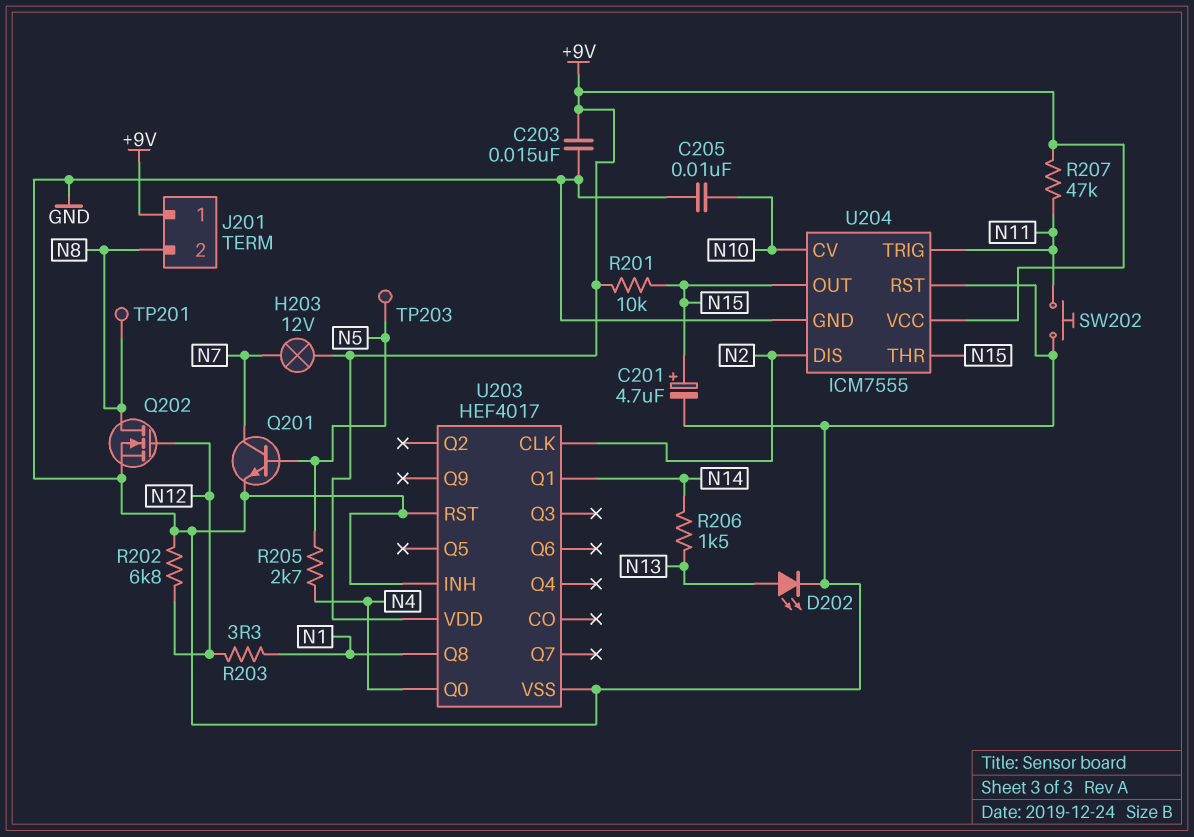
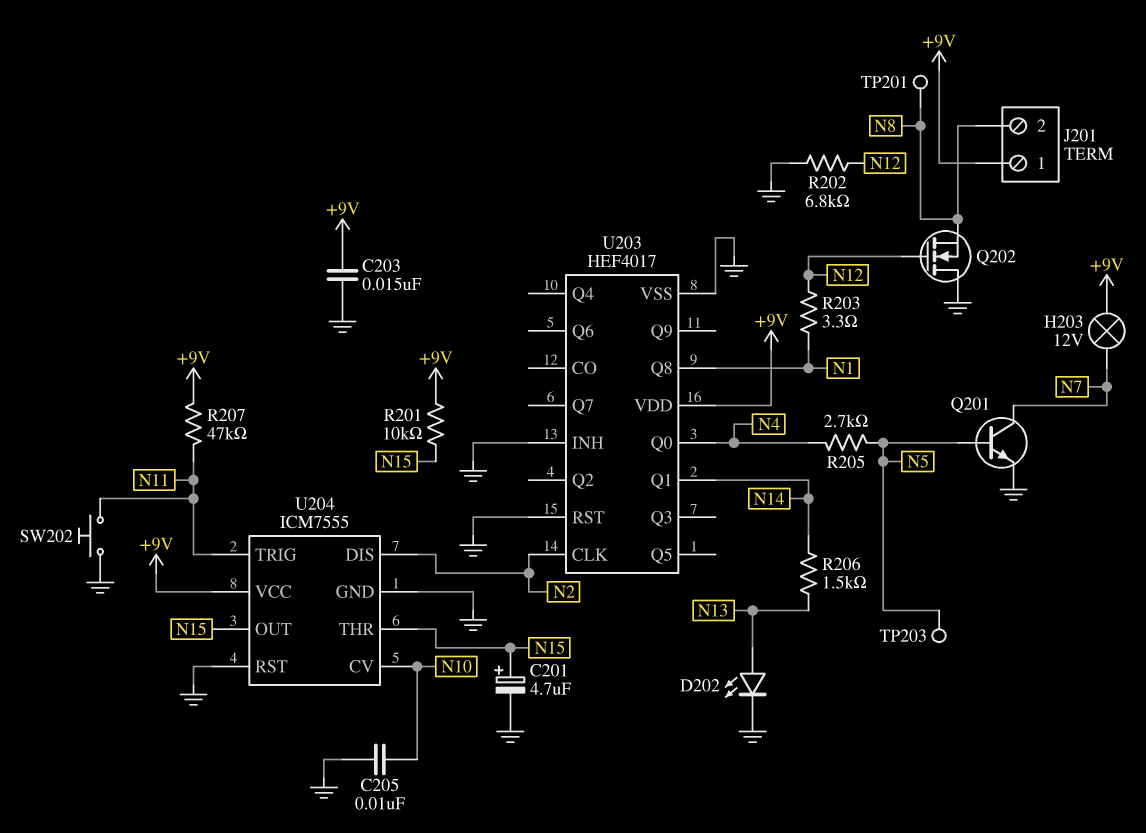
Q202: NMOS (G N12, D N8, S GND) -> NMOS (G N12, D GND, S N8)

